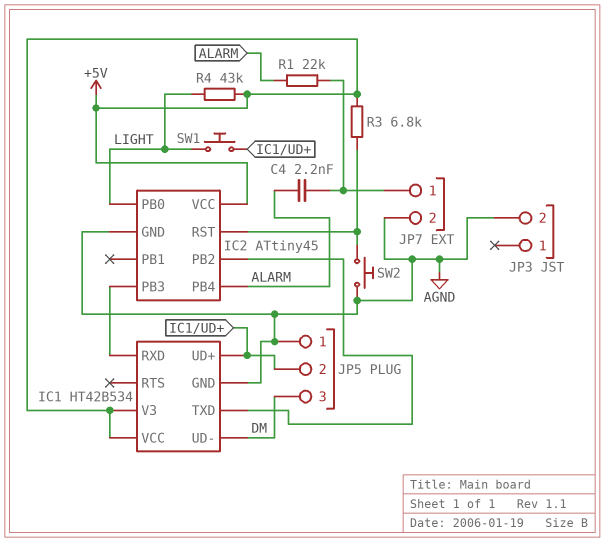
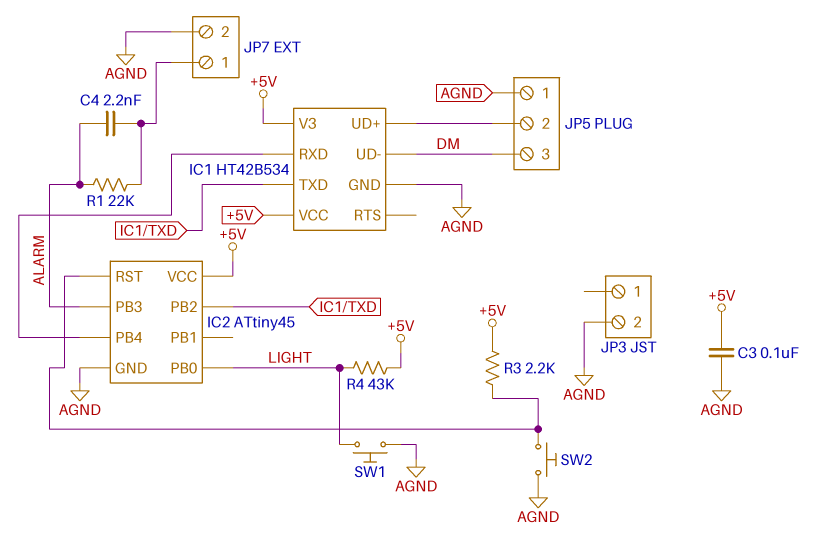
C3: none -> 100nF (+5V, AGND)
IC2 pin PB3: IC1/RXD -> ALARM
IC2 pin PB4: ALARM -> IC1/RXD
R3: 6.8k (+5V, IC2/RST) -> 2.2k (+5V, IC2/RST)
SW1: button (IC1/UD+, LIGHT) -> button (AGND, LIGHT)

